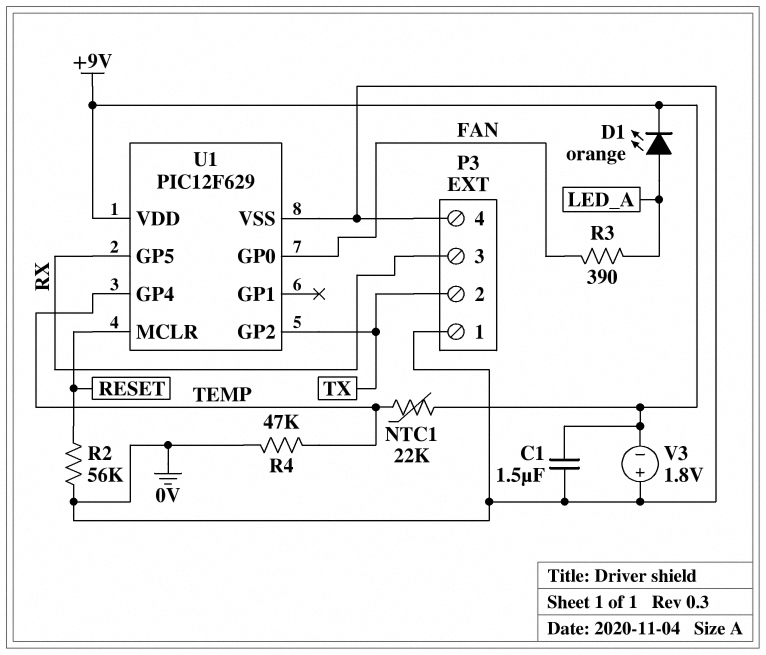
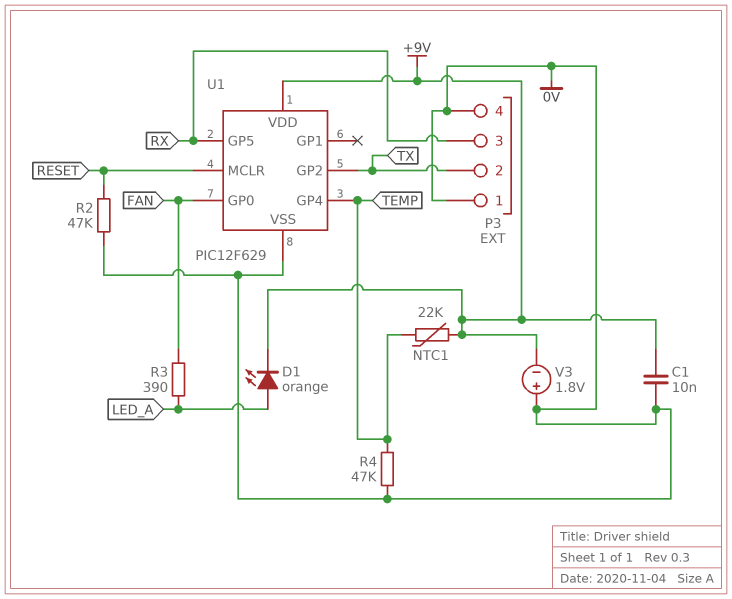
C1: 1.5uF (+9V, 0V) -> 10nF (+9V, 0V)
R2: 56k (0V, RESET) -> 47k (0V, RESET)

